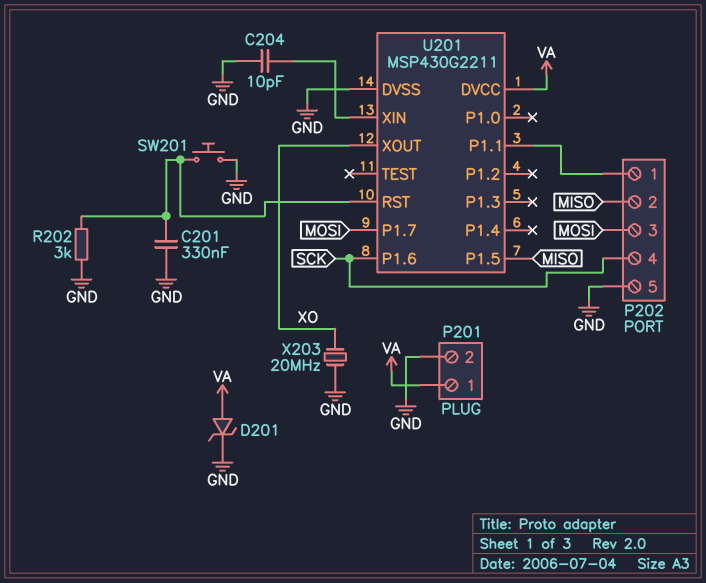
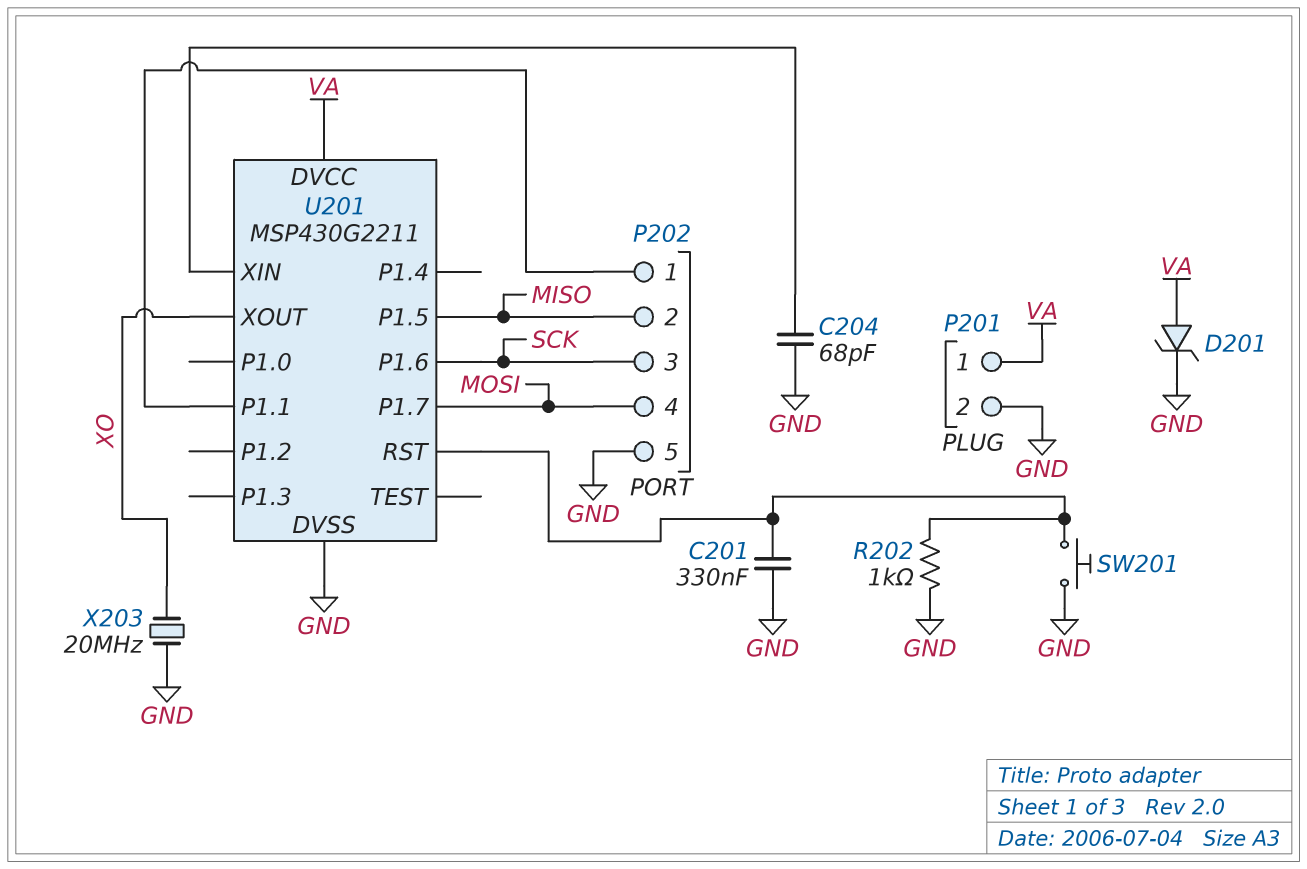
C204: 10pF (GND, U201/XIN) -> 68pF (GND, U201/XIN)
P202 pin 3: MOSI -> SCK
P202 pin 4: SCK -> MOSI
R202: 3k (GND, U201/RST) -> 1k (GND, U201/RST)

